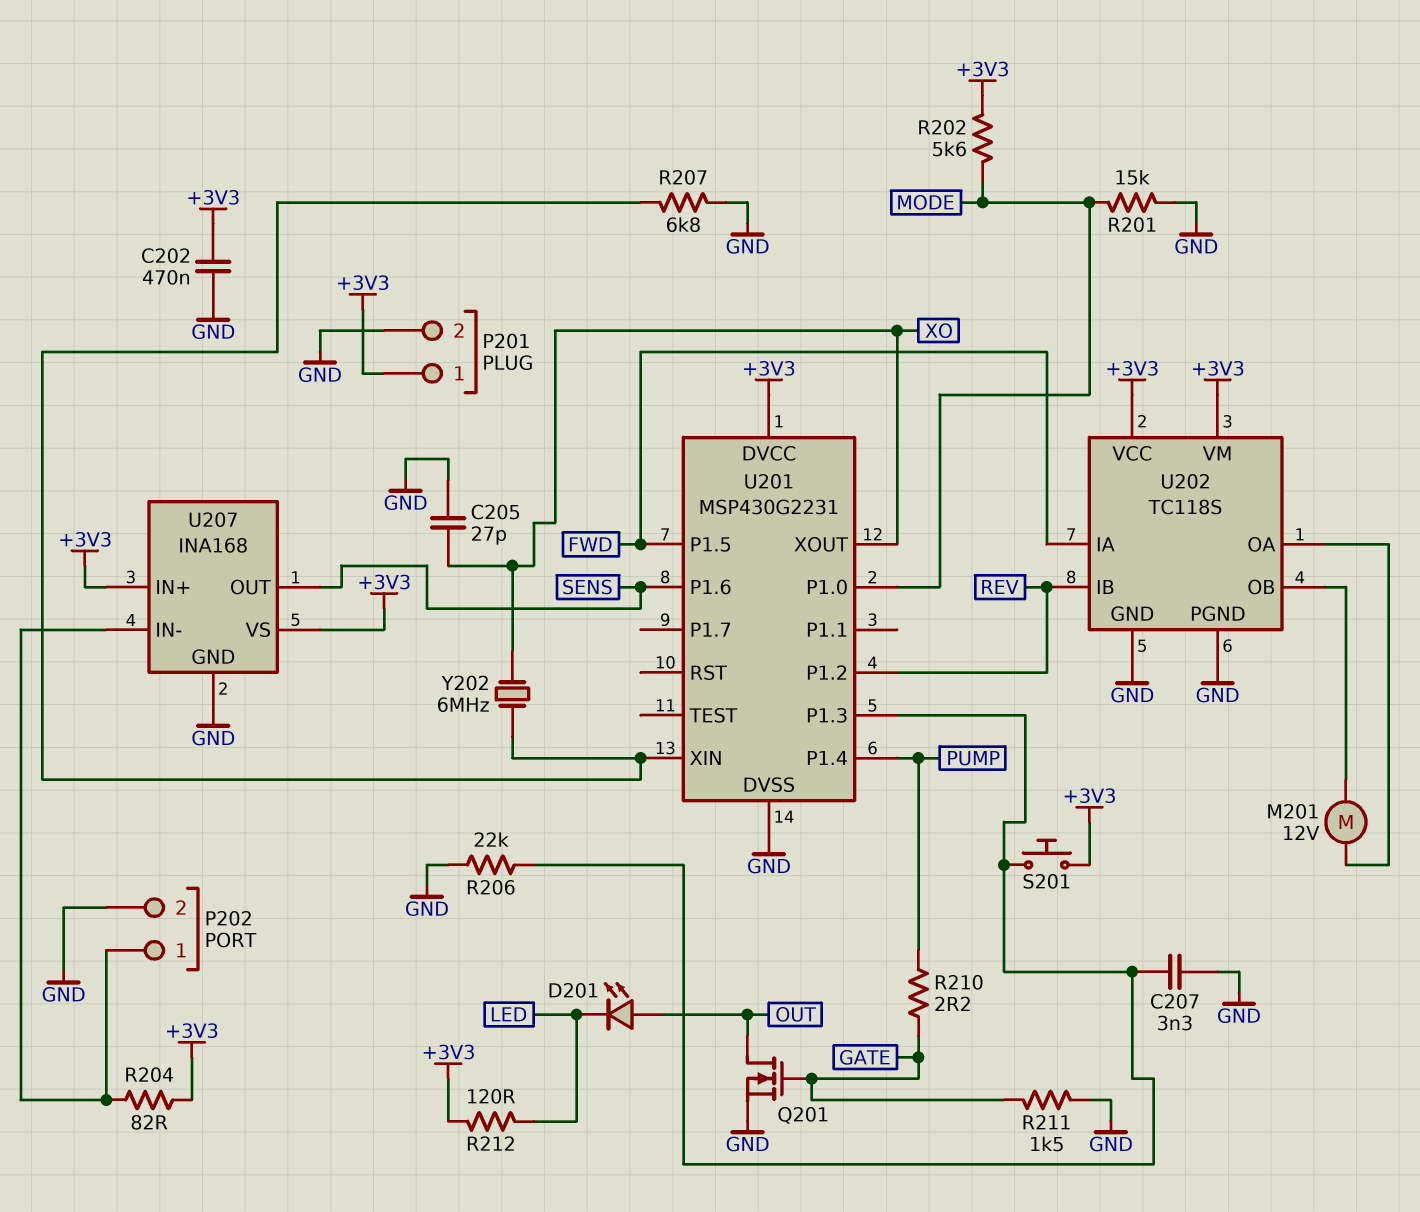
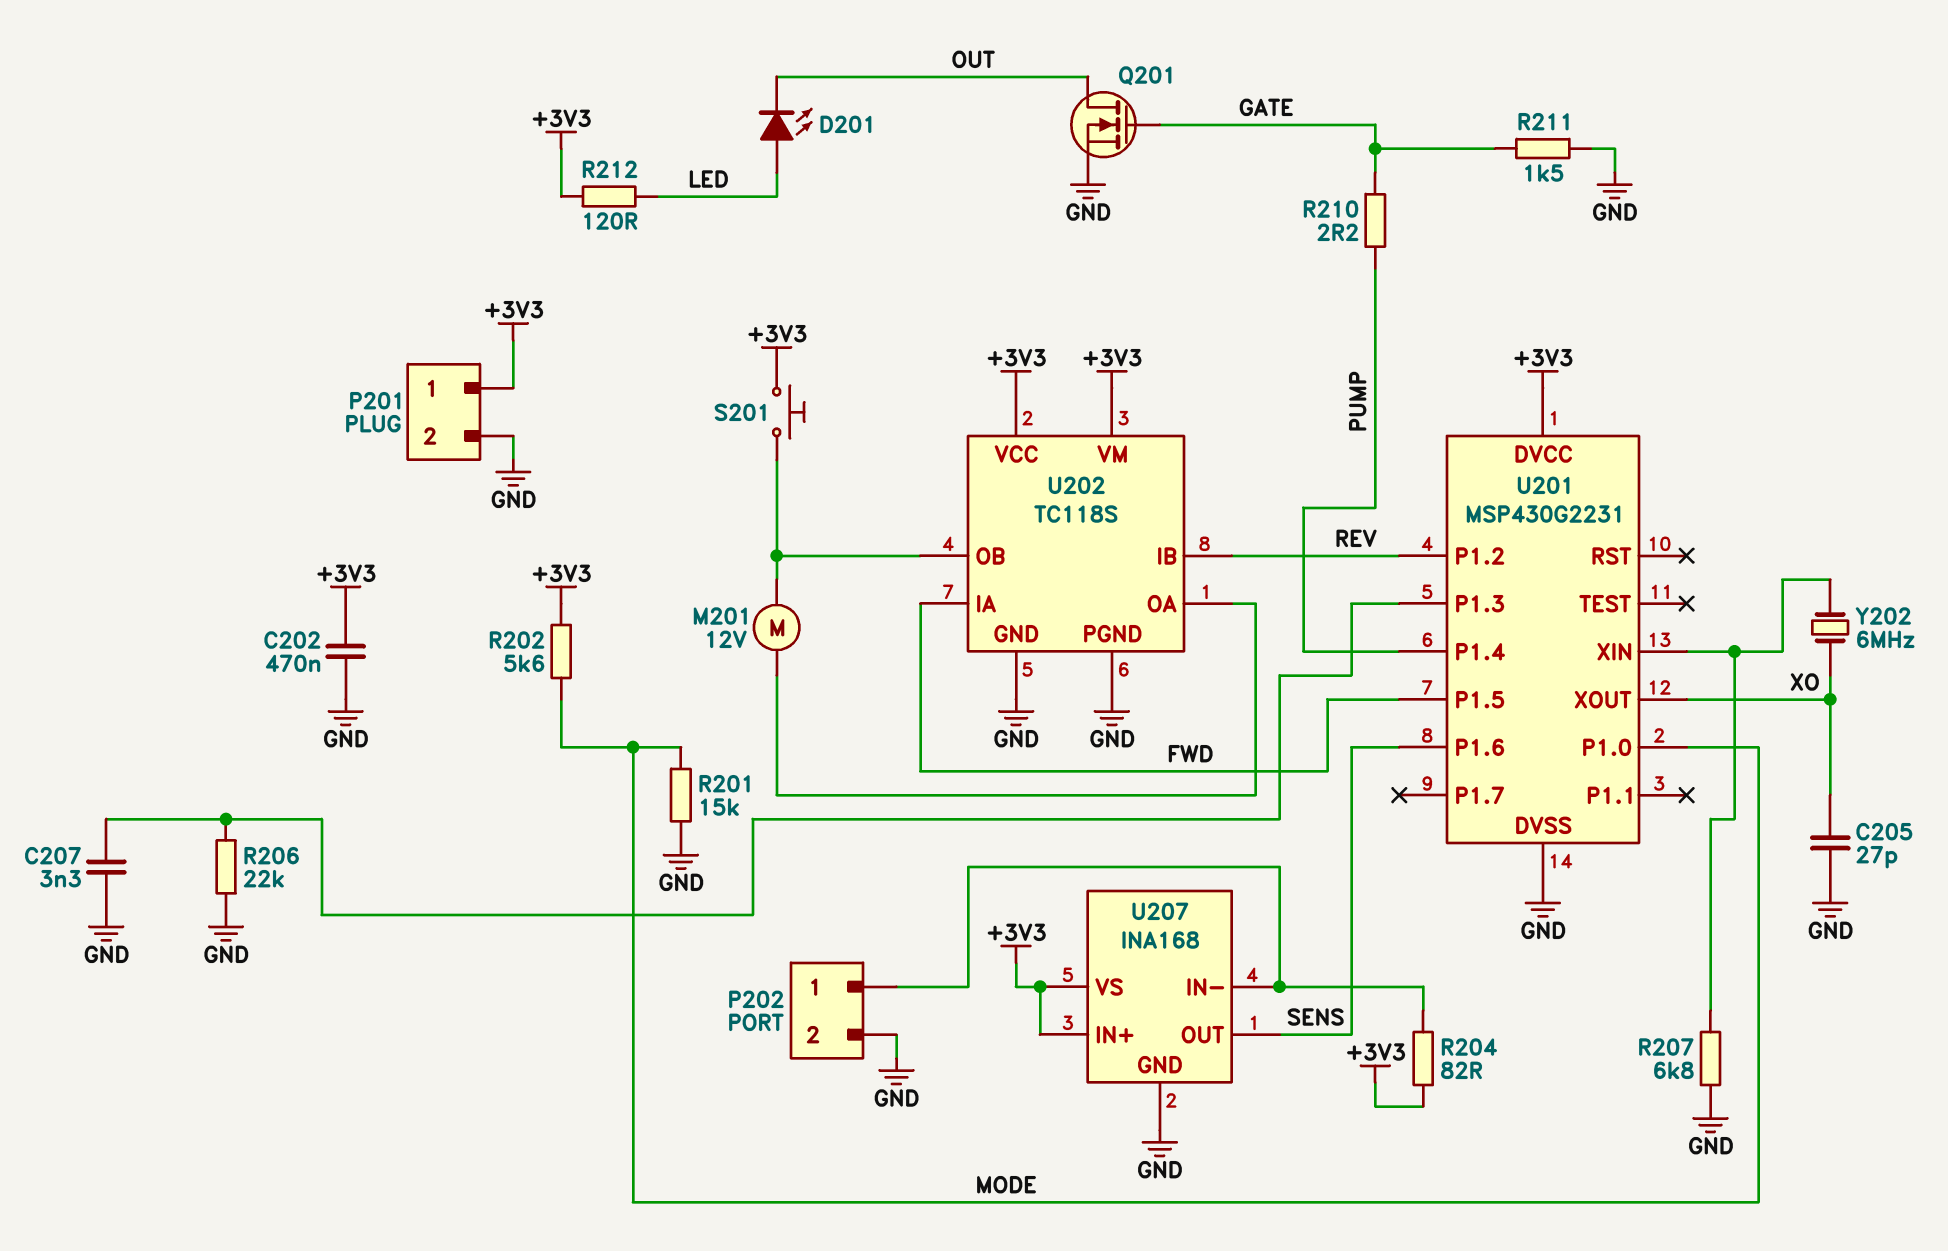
D201: LED (A OUT, K LED) -> LED (A LED, K OUT)
S201: button (+3V3, U201/P1.3) -> button (+3V3, U202/OB)

